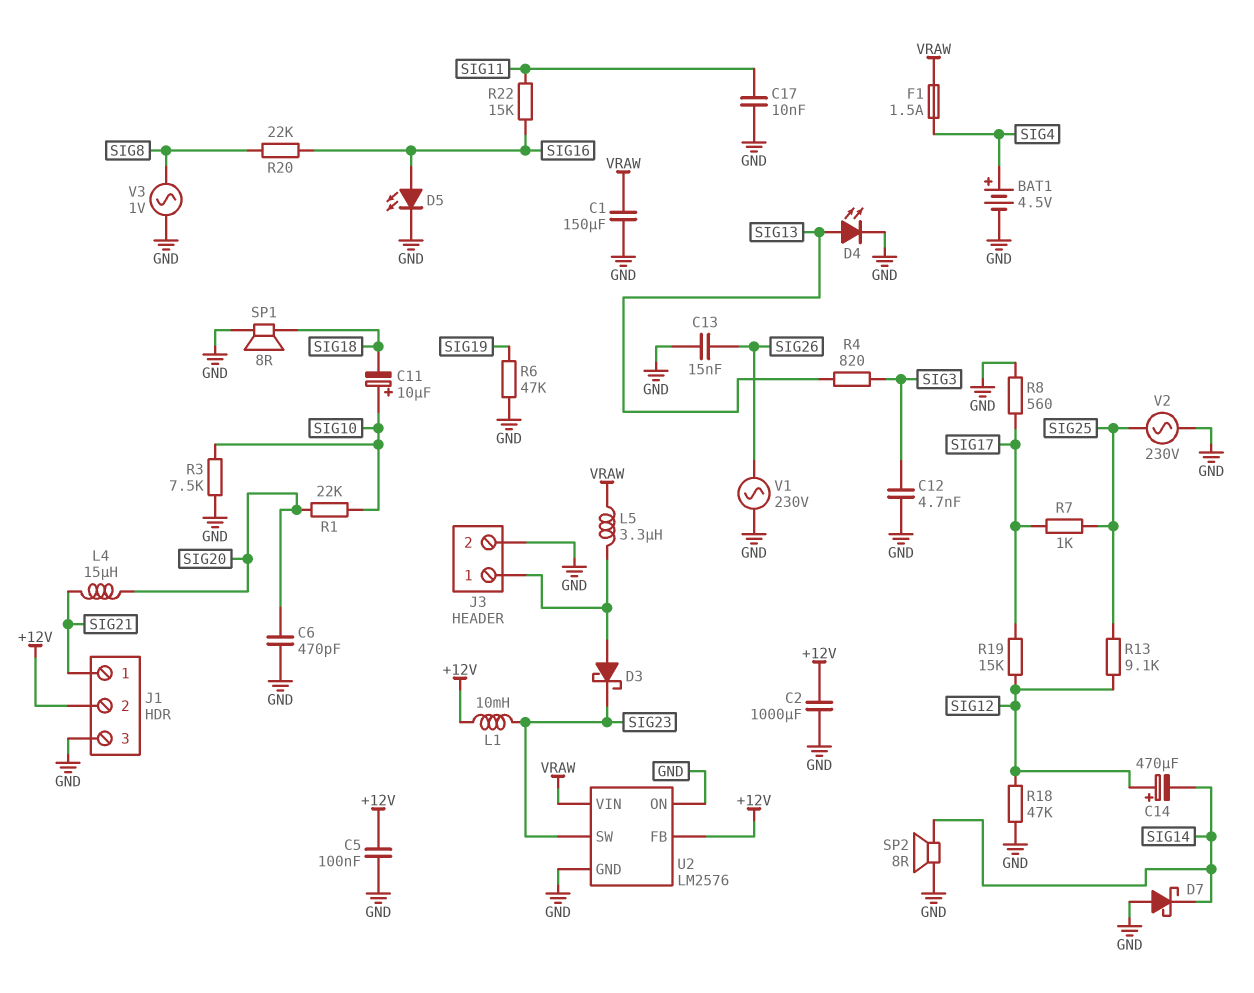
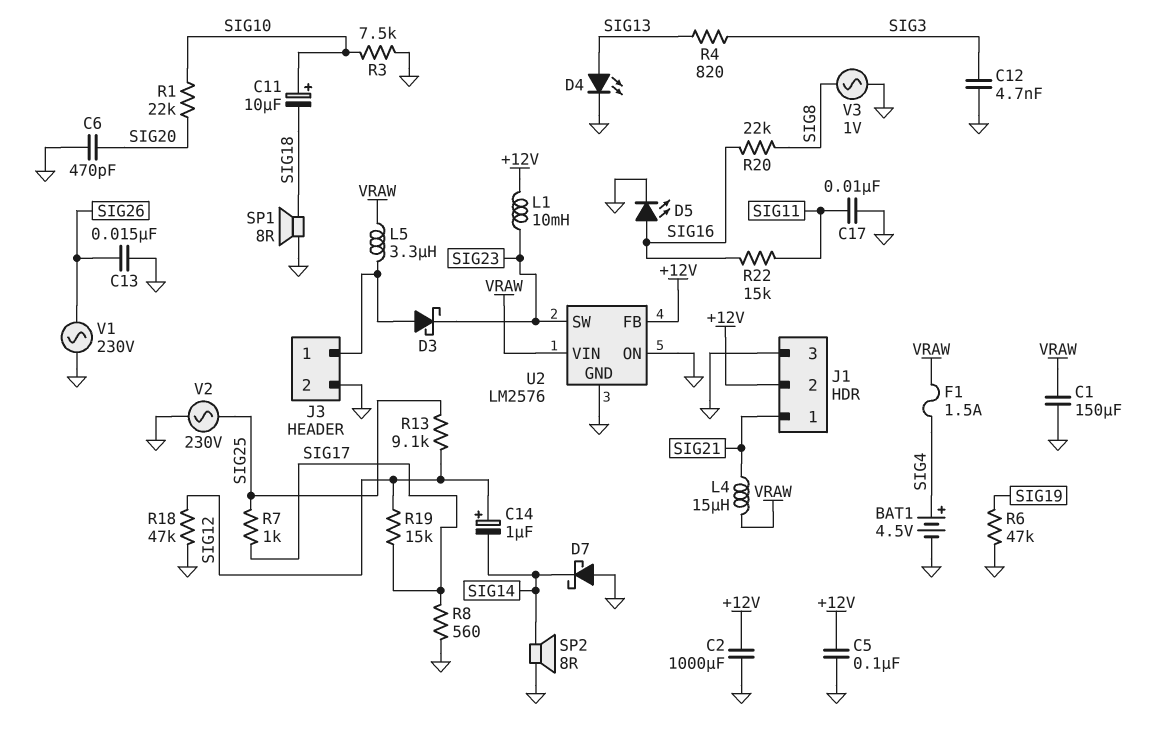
C14: 470uF (plus SIG12, minus SIG14) -> 1uF (plus SIG12, minus SIG14)
L4: 15uH (SIG20, SIG21) -> 15uH (SIG21, VRAW)

